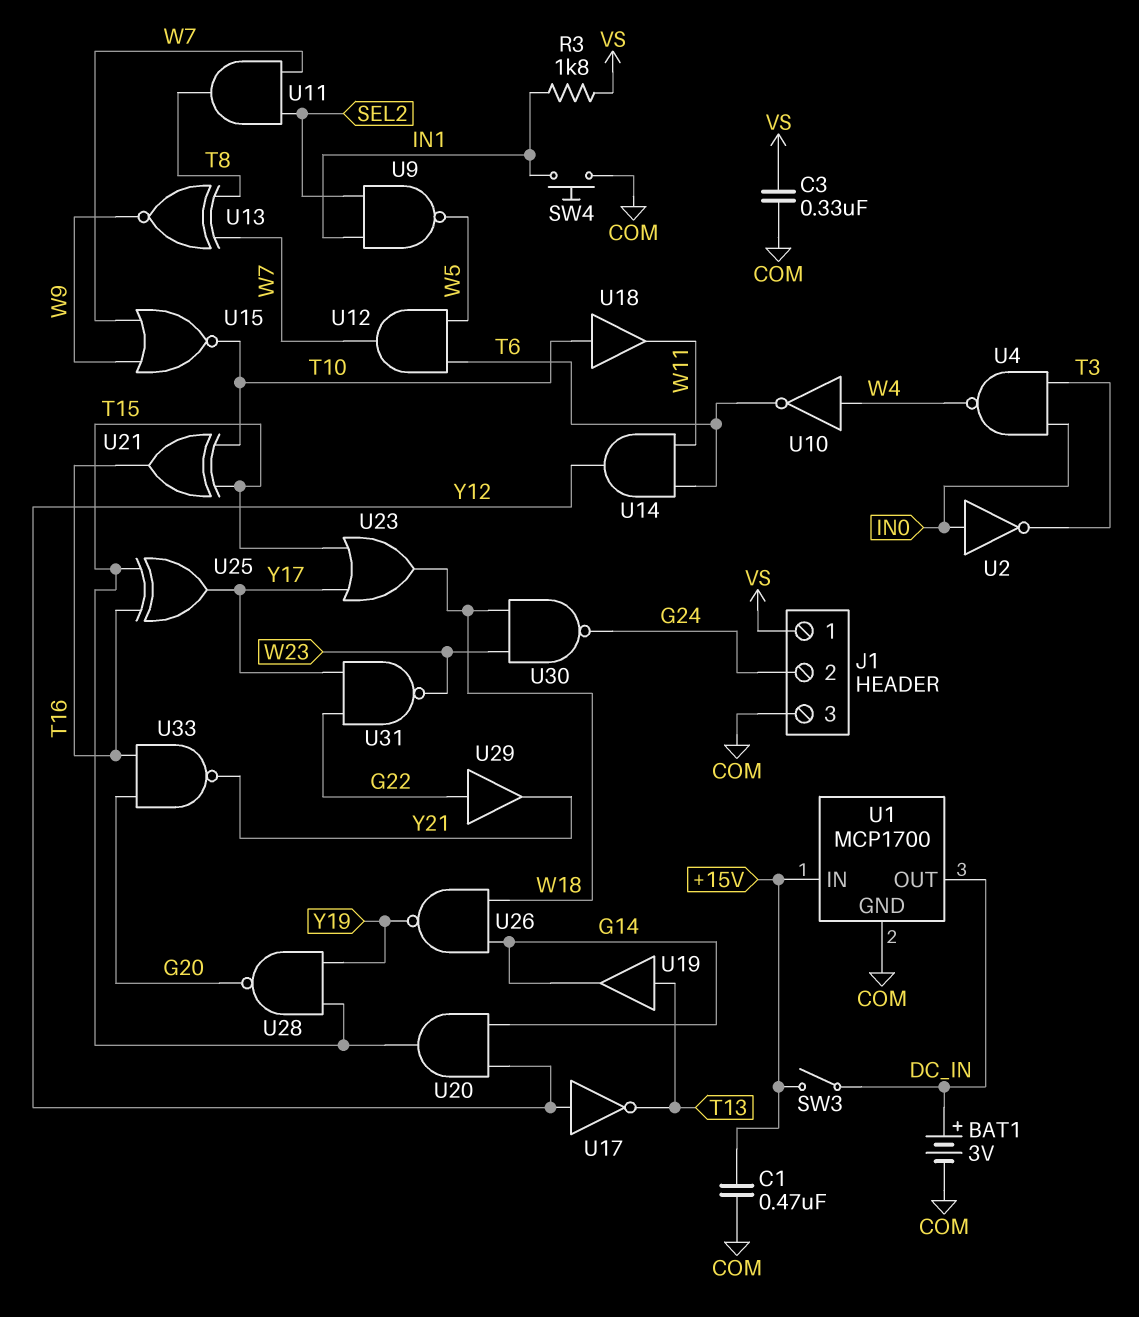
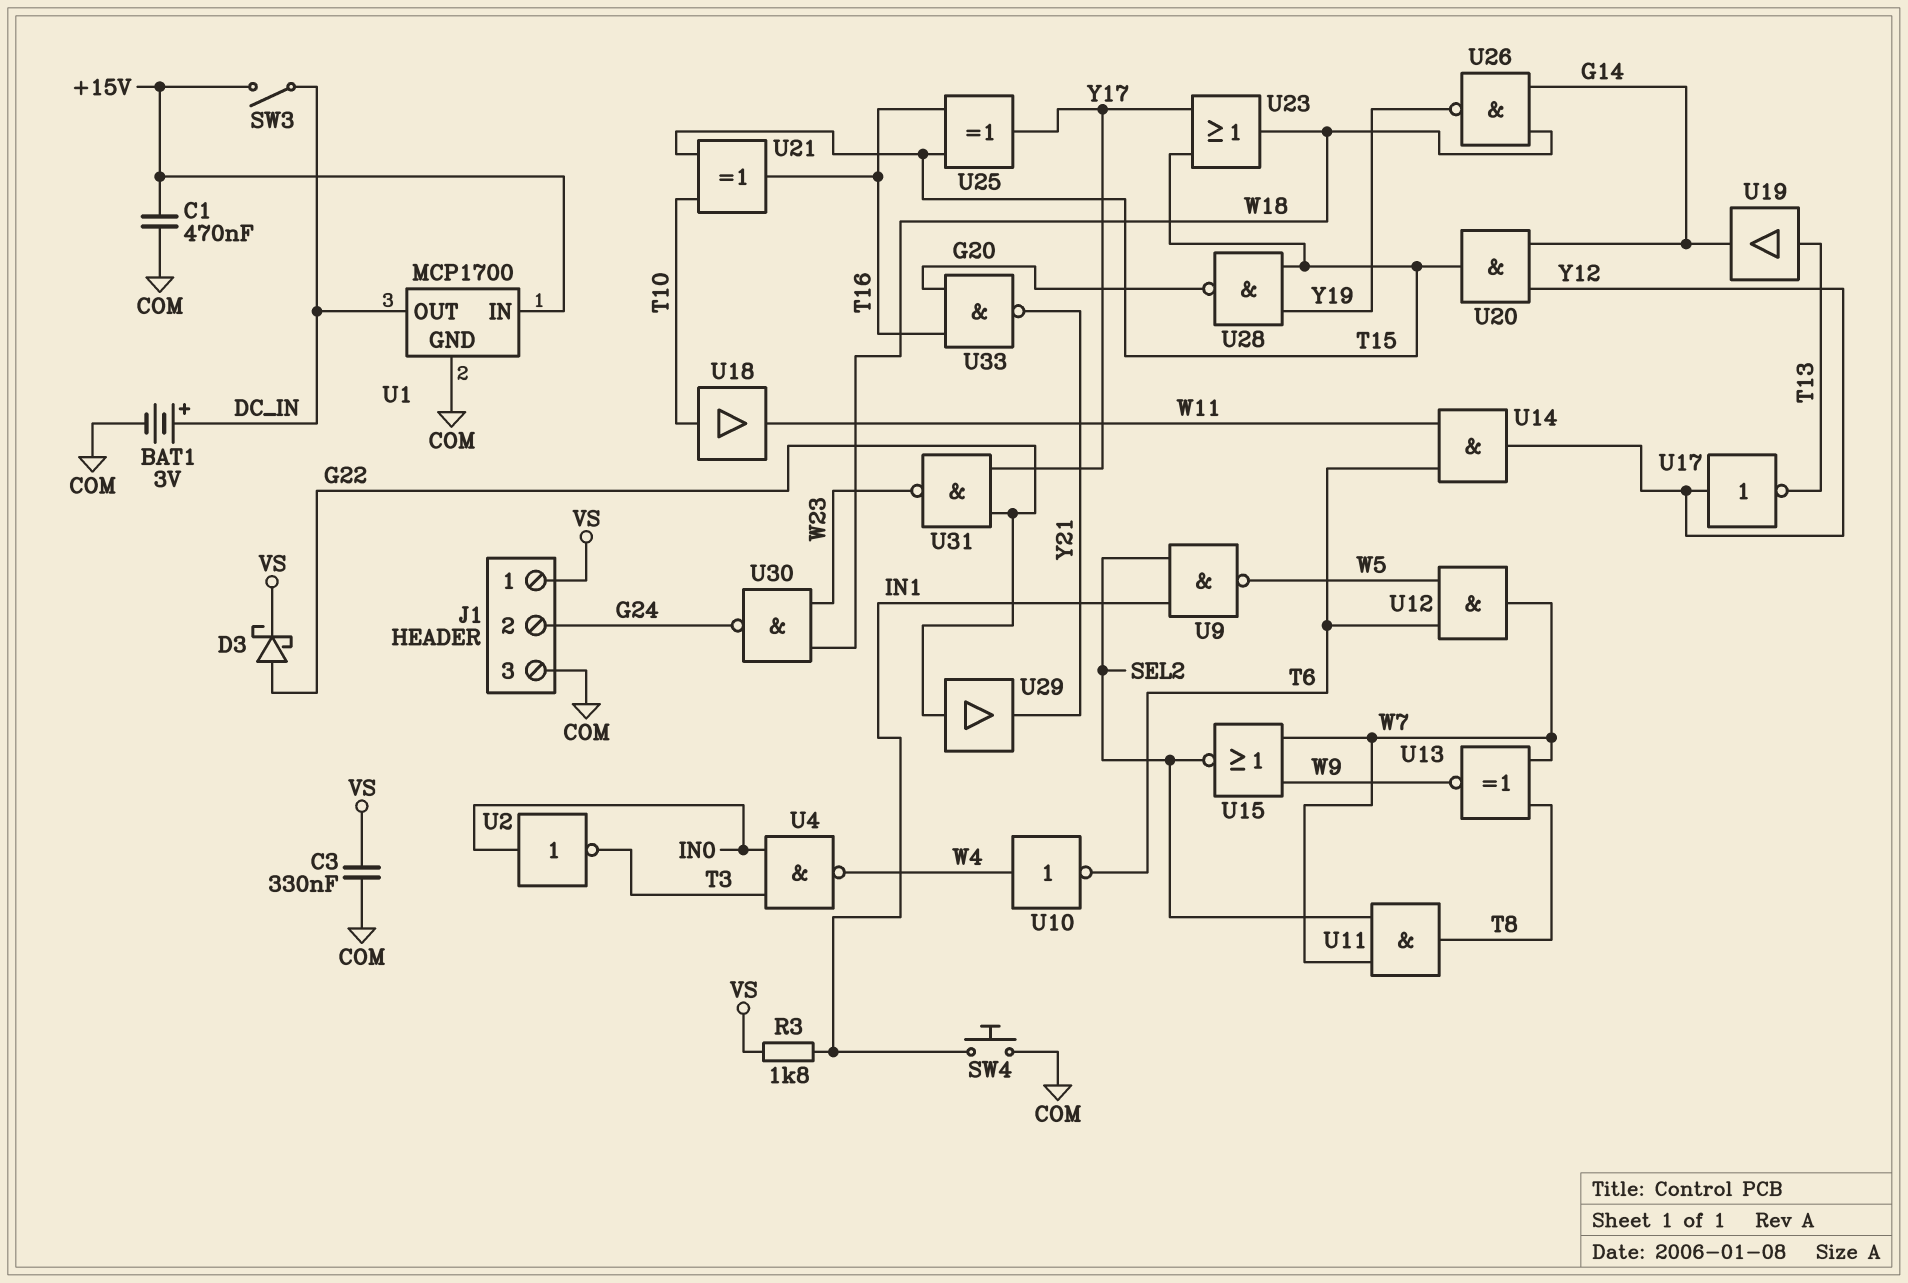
D3: none -> schottky (A G22, K VS)
U15: NOR (in W7, in W9, out T10) -> NOR (in W7, in W9, out SEL2)

